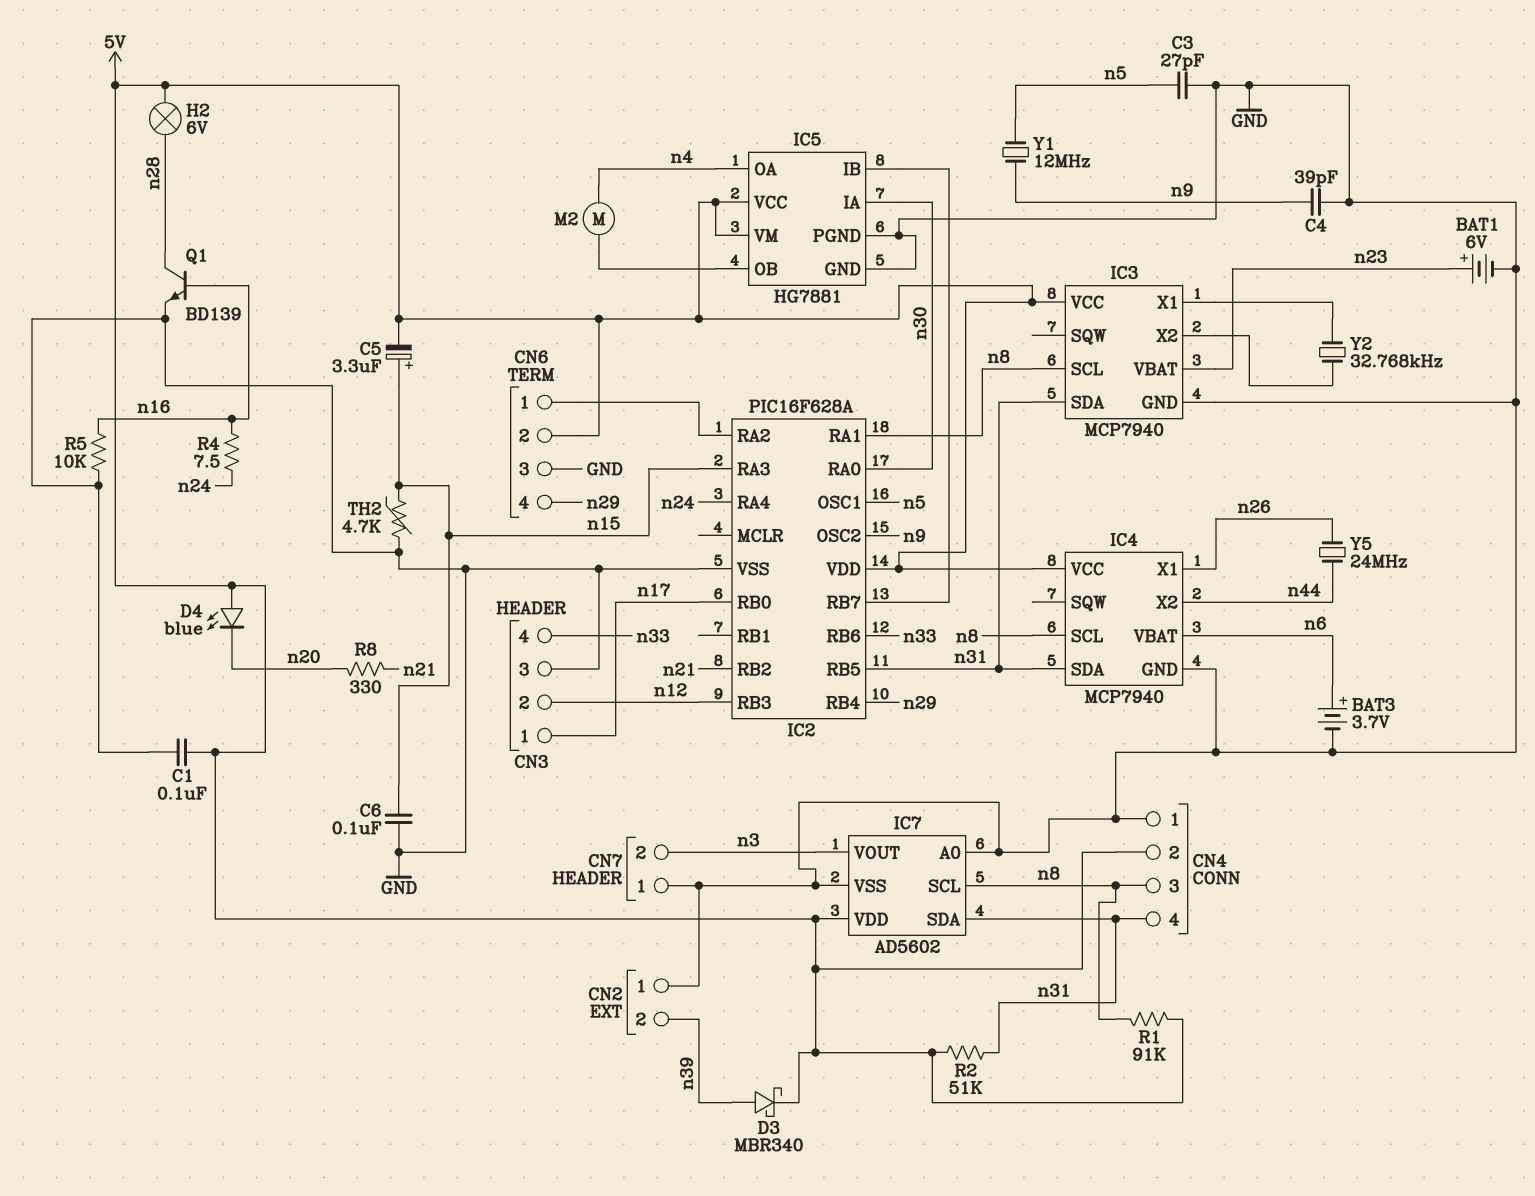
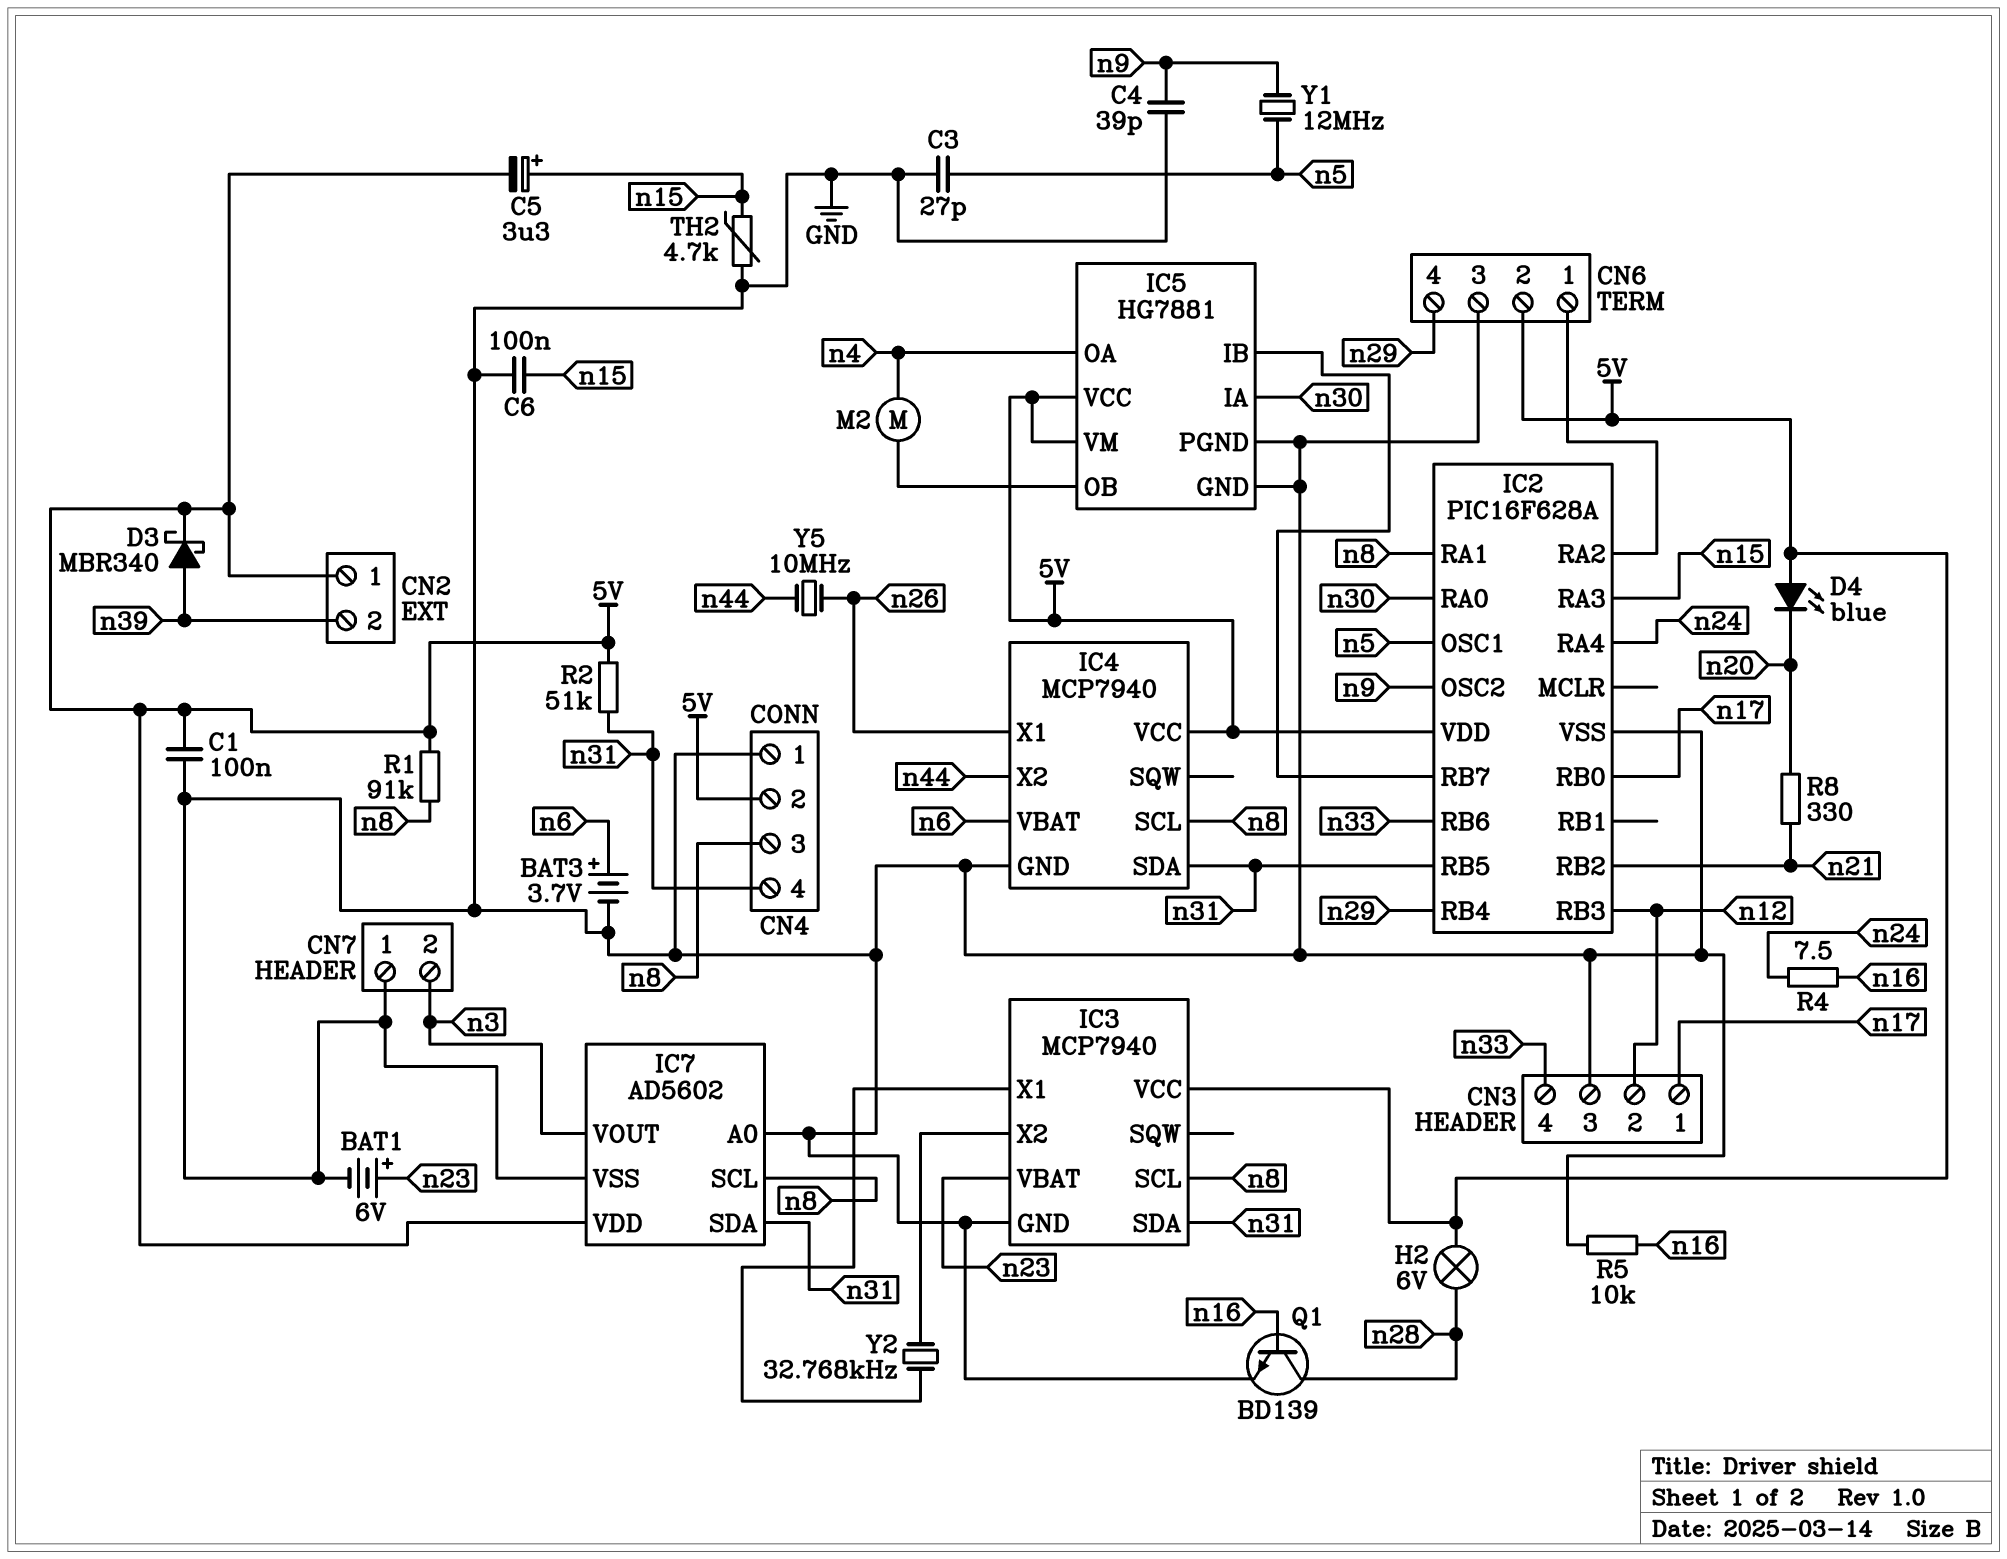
CN2 pin 1: GND -> 5V
Y5: 24MHz (n26, n44) -> 10MHz (n26, n44)

